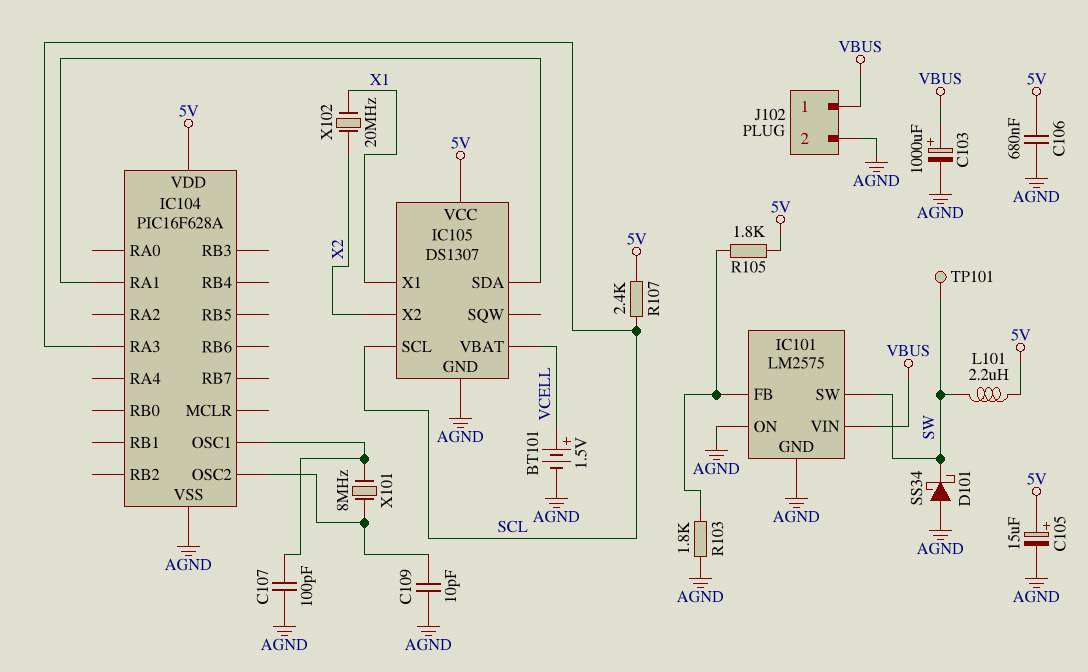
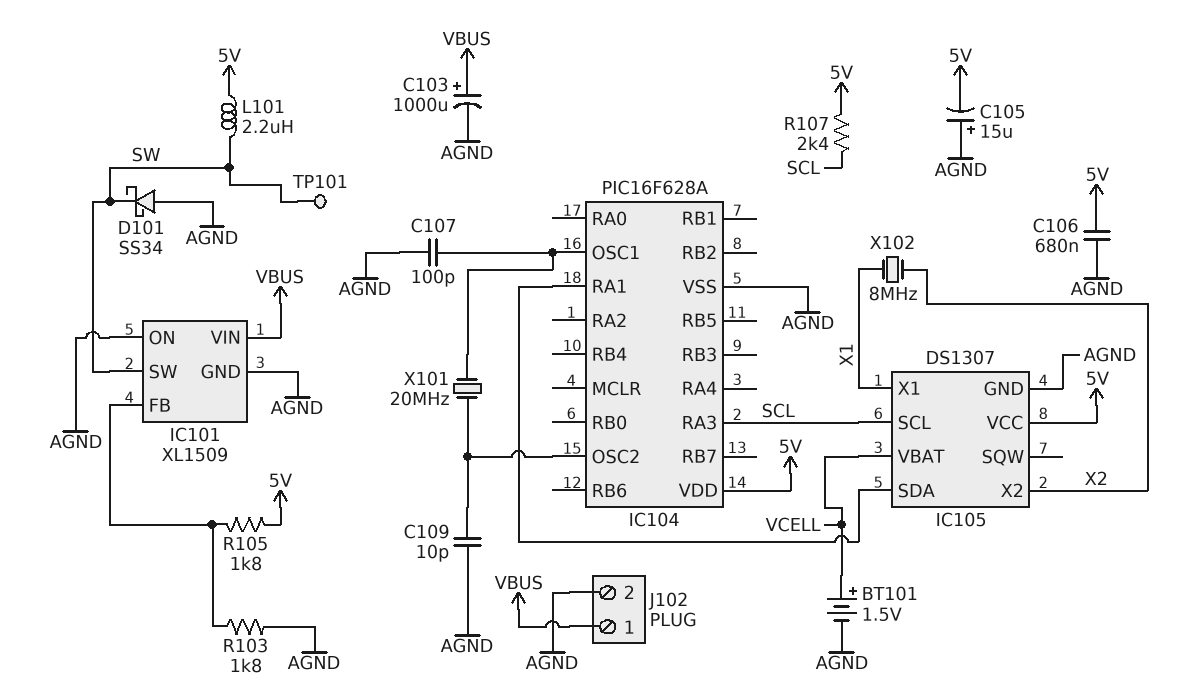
C105: 15uF (plus 5V, minus AGND) -> 15uF (plus AGND, minus 5V)
IC101: LM2575 -> XL1509
X101: 8MHz (IC104/OSC1, IC104/OSC2) -> 20MHz (IC104/OSC1, IC104/OSC2)
X102: 20MHz (X1, X2) -> 8MHz (X1, X2)

